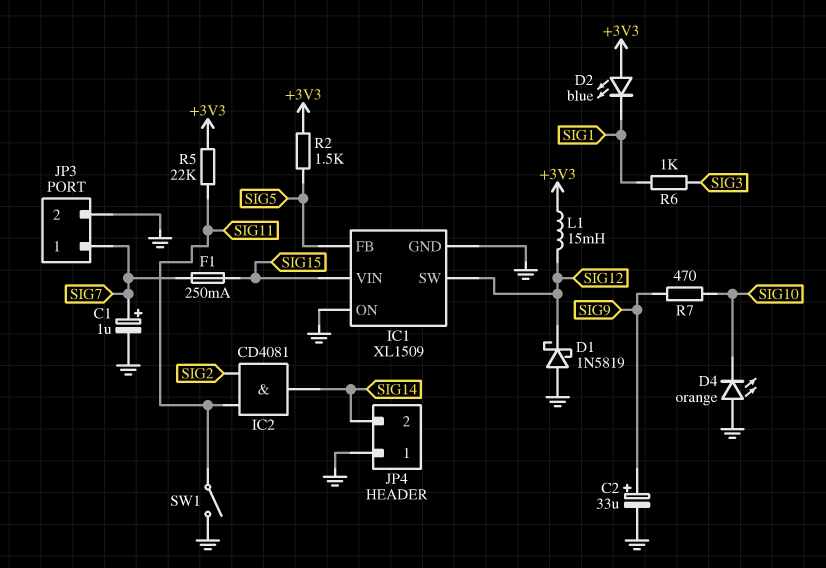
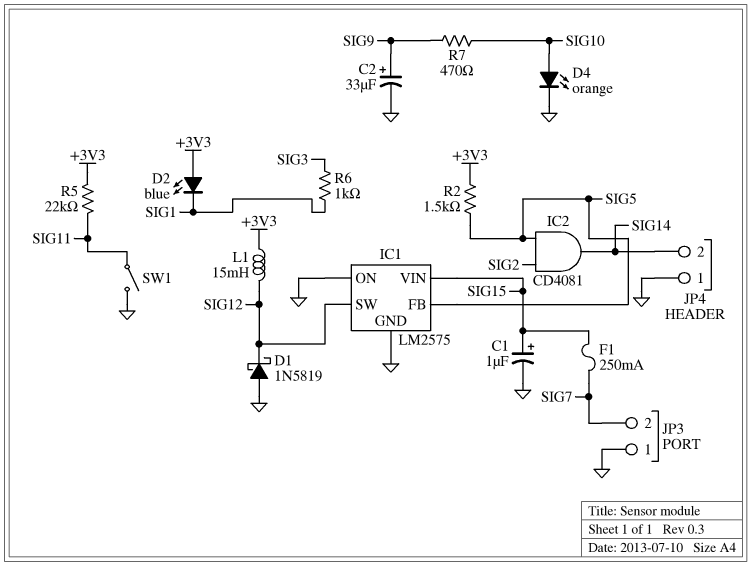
C1: 1uF (plus SIG7, minus GND) -> 1uF (plus SIG15, minus GND)
D4: LED orange (A GND, K SIG10) -> LED orange (A SIG10, K GND)
IC1: XL1509 -> LM2575
IC2: AND CD4081 (in SIG2, in SIG11, out SIG14) -> AND CD4081 (in SIG2, in SIG5, out SIG14)
JP3 pin 1: SIG7 -> GND
JP3 pin 2: GND -> SIG7

